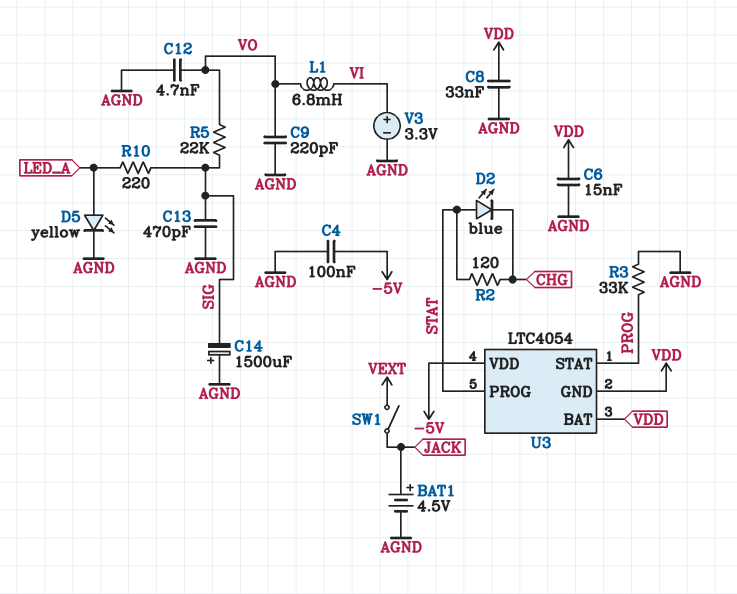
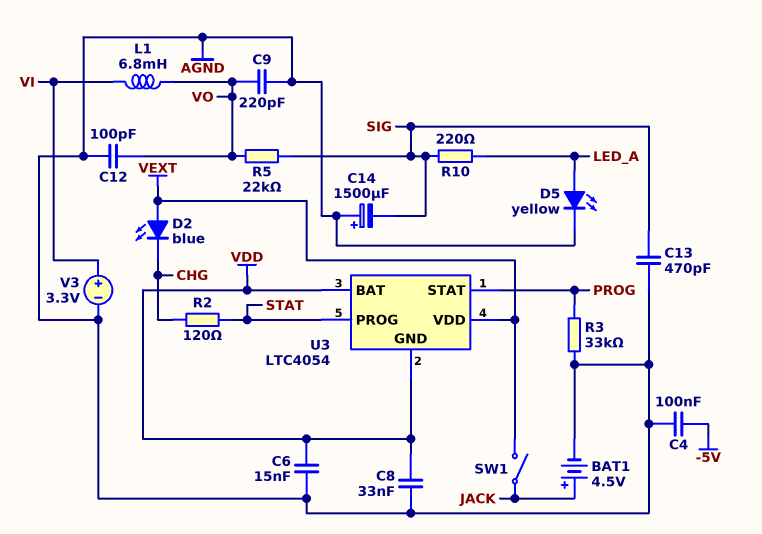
C12: 4.7nF (AGND, VO) -> 100pF (AGND, VO)
D2: LED blue (A STAT, K CHG) -> LED blue (A VEXT, K CHG)
U3 pin VDD: -5V -> VEXT

